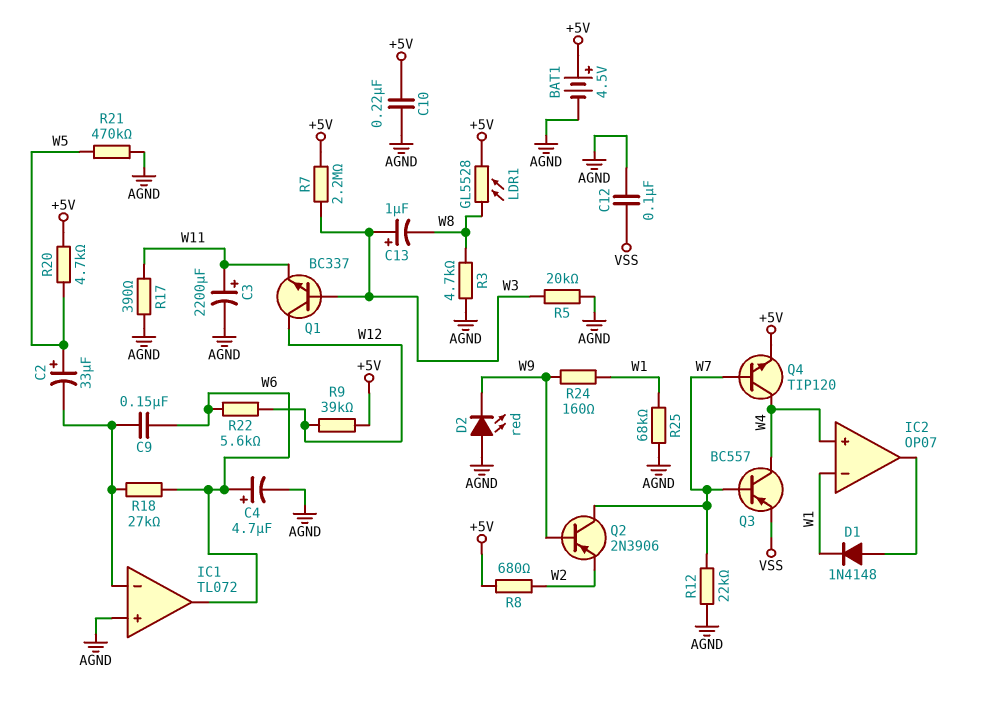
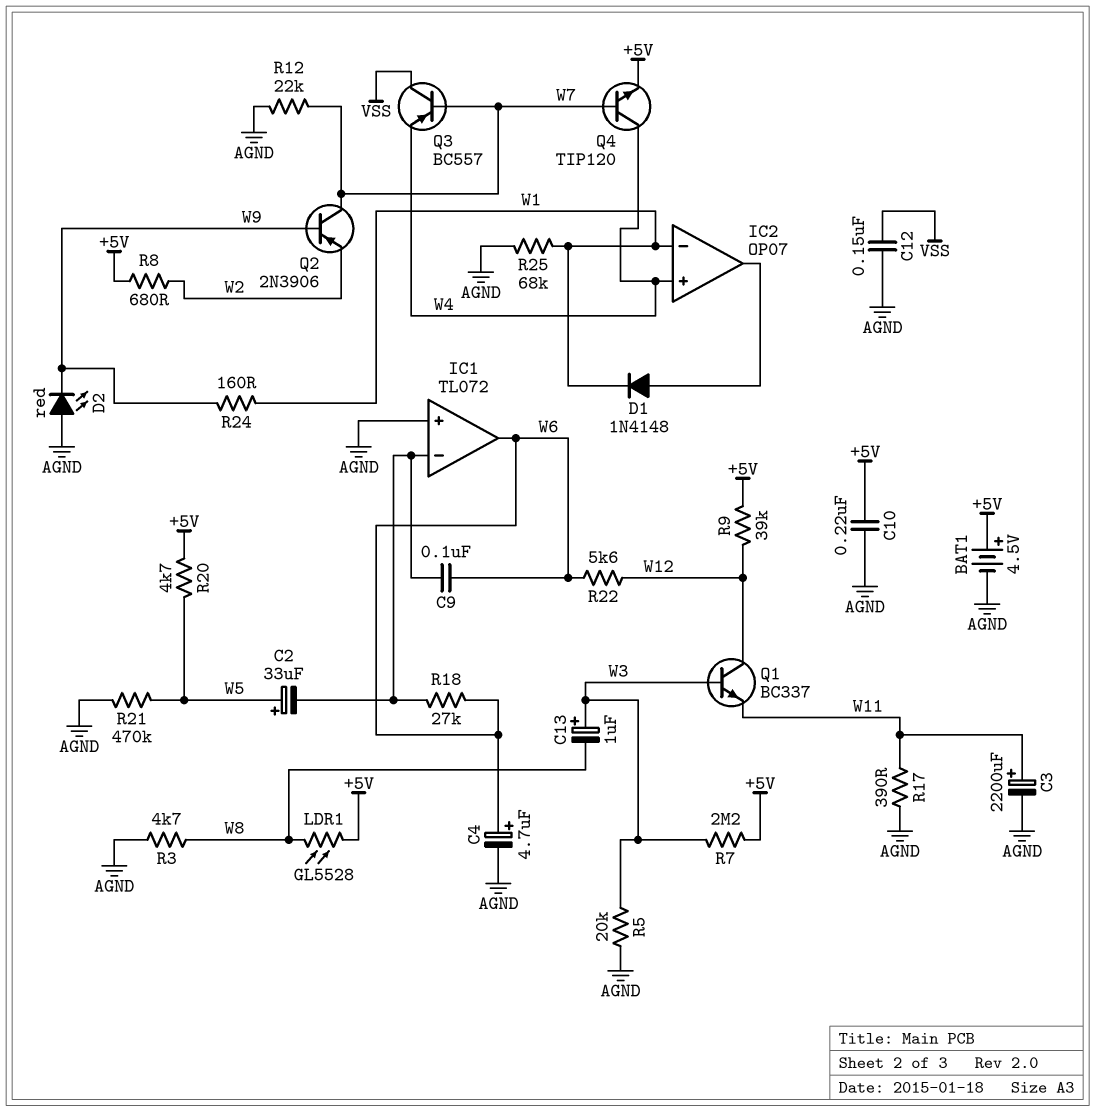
C9: 150nF (IC1/in-, W6) -> 100nF (IC1/in-, W6)
C12: 100nF (AGND, VSS) -> 150nF (AGND, VSS)
Q3: PNP BC557 (B W7, C W4, E VSS) -> PNP BC557 (B W7, C VSS, E W4)

